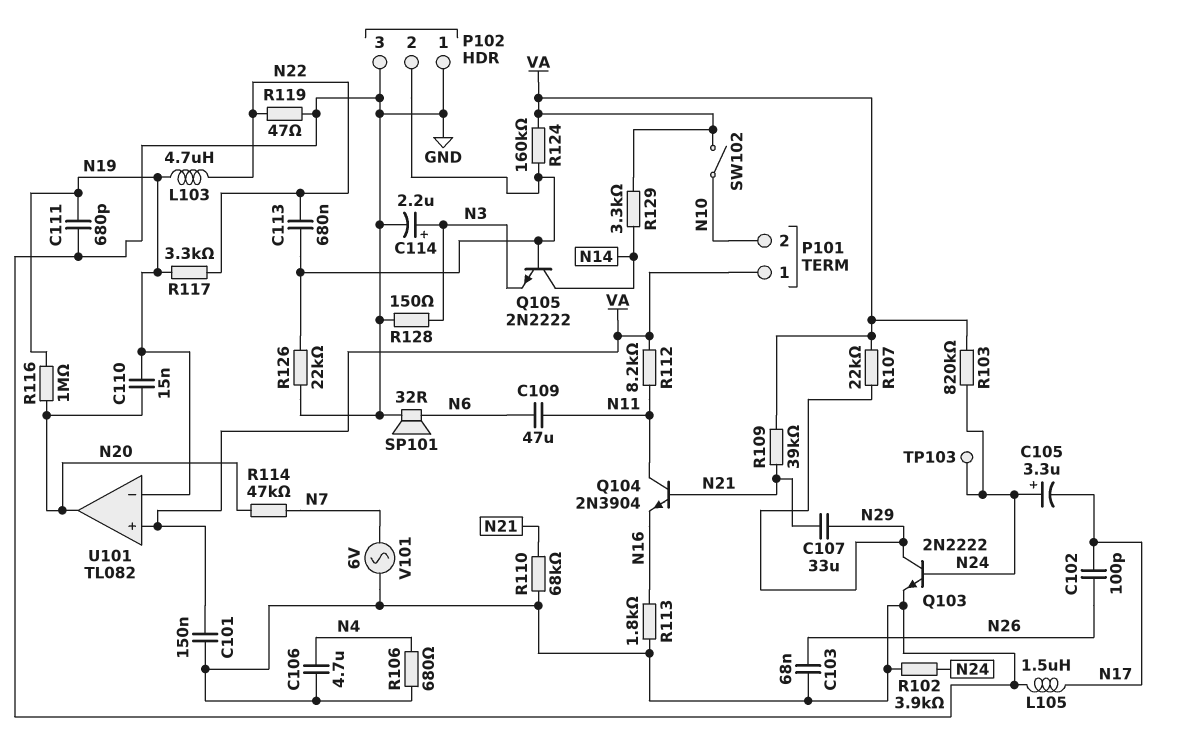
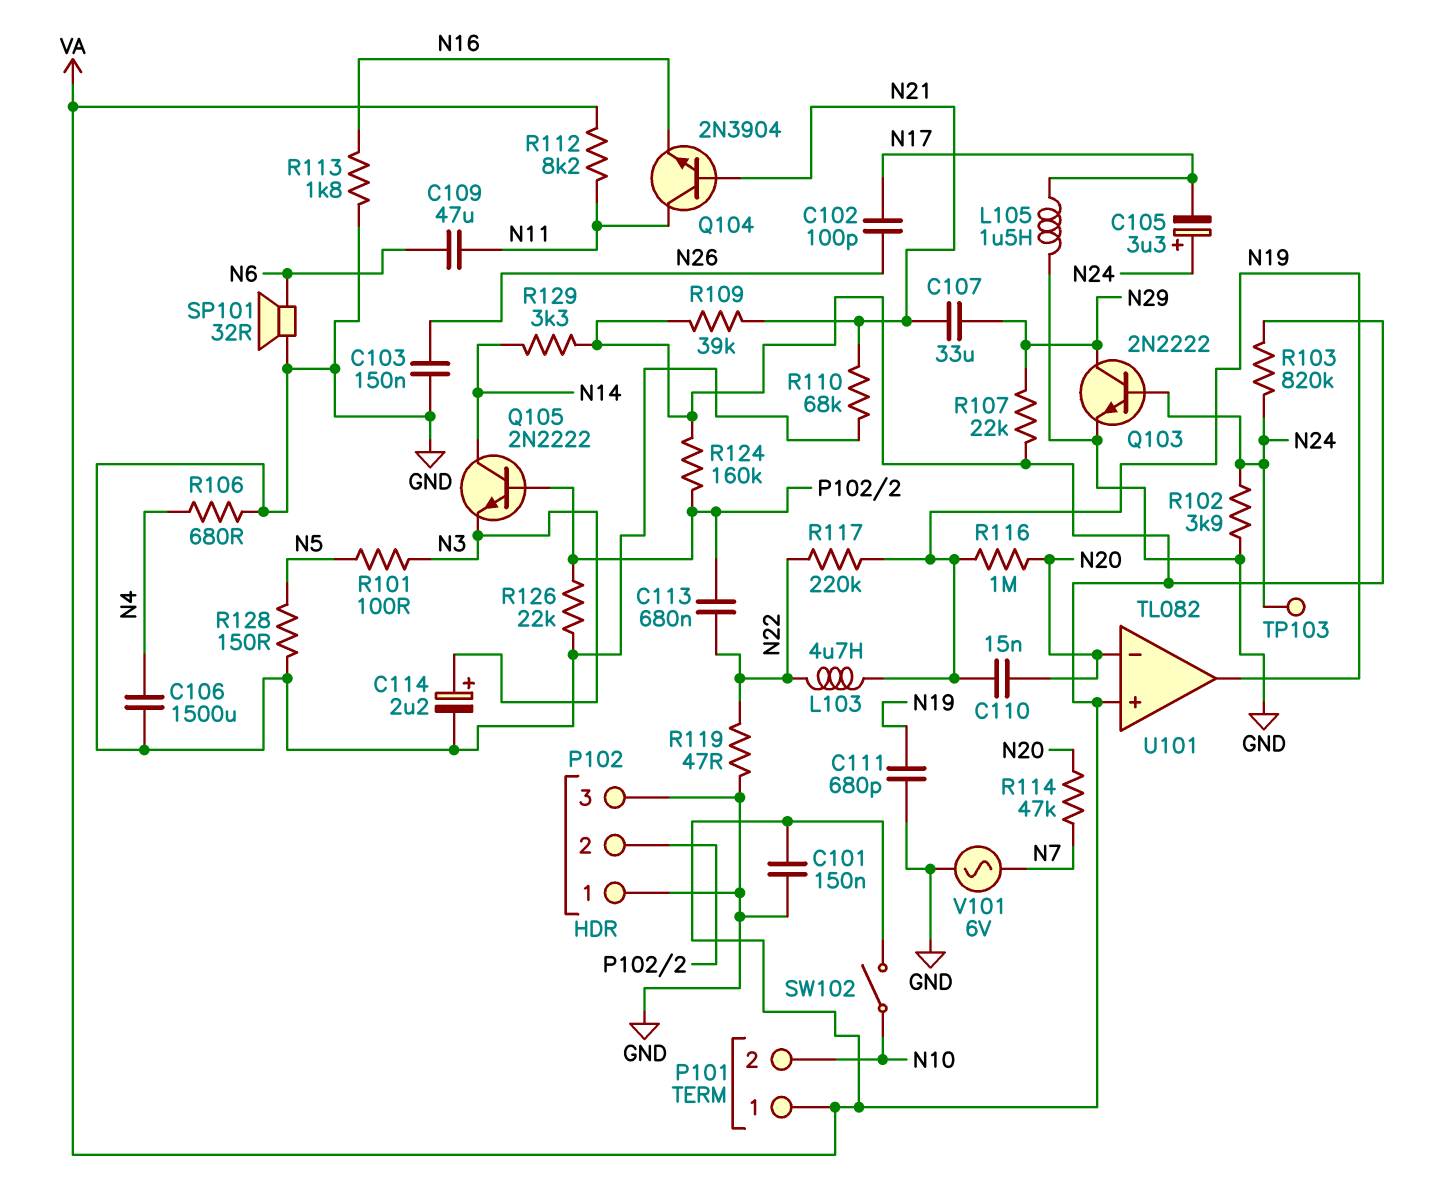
C103: 68nF (GND, N26) -> 150nF (GND, N26)
C106: 4.7uF (GND, N4) -> 1500uF (GND, N4)
R101: none -> 100 (N3, N5)
R117: 3.3k (N19, N22) -> 220k (N19, N22)
R128: 150 (GND, N3) -> 150 (GND, N5)
U101 pin in-: N19 -> N20
U101 pin out: N20 -> N19

